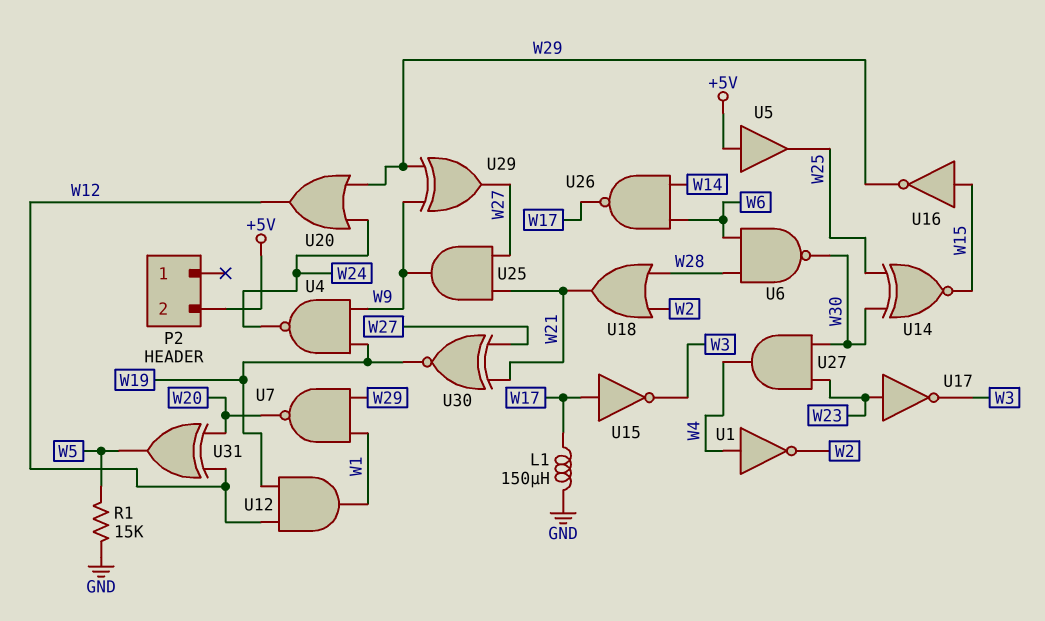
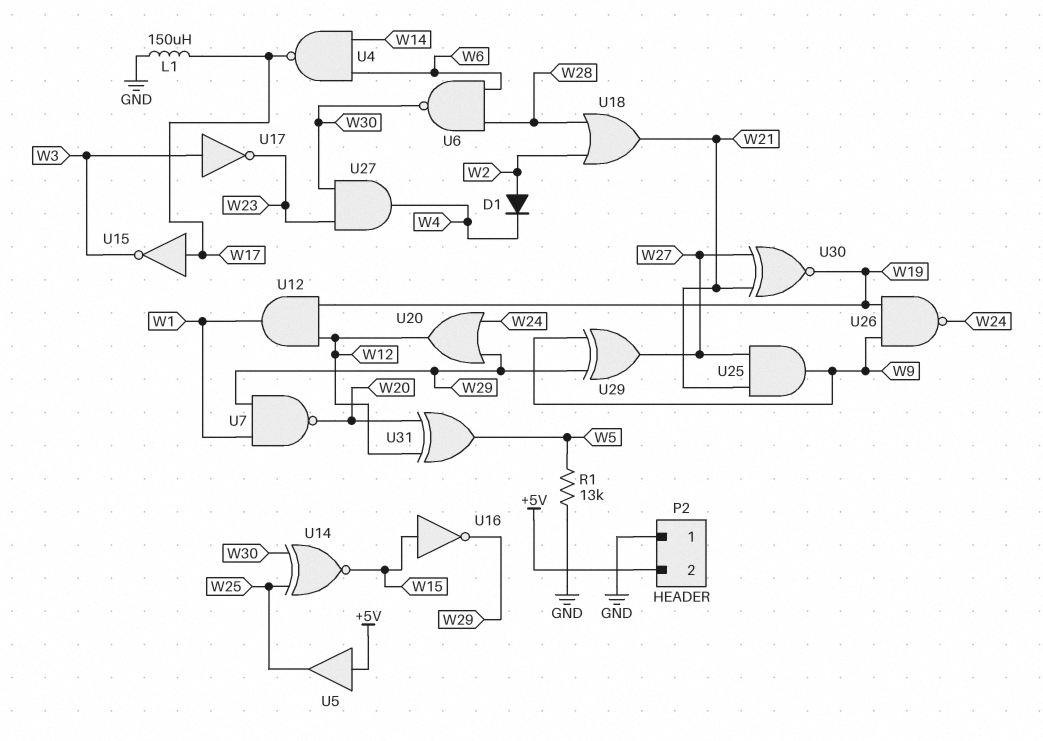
D1: none -> diode (A W2, K W4)
P2 pin 1: none -> GND
R1: 15k (GND, W5) -> 13k (GND, W5)
U1: NOT (in W4, out W2) -> none
U4: NAND (in W9, in W19, out W24) -> NAND (in W6, in W14, out W17)
U17: NOT (in W23, out W3) -> NOT (in W3, out W23)
U26: NAND (in W6, in W14, out W17) -> NAND (in W9, in W19, out W24)

